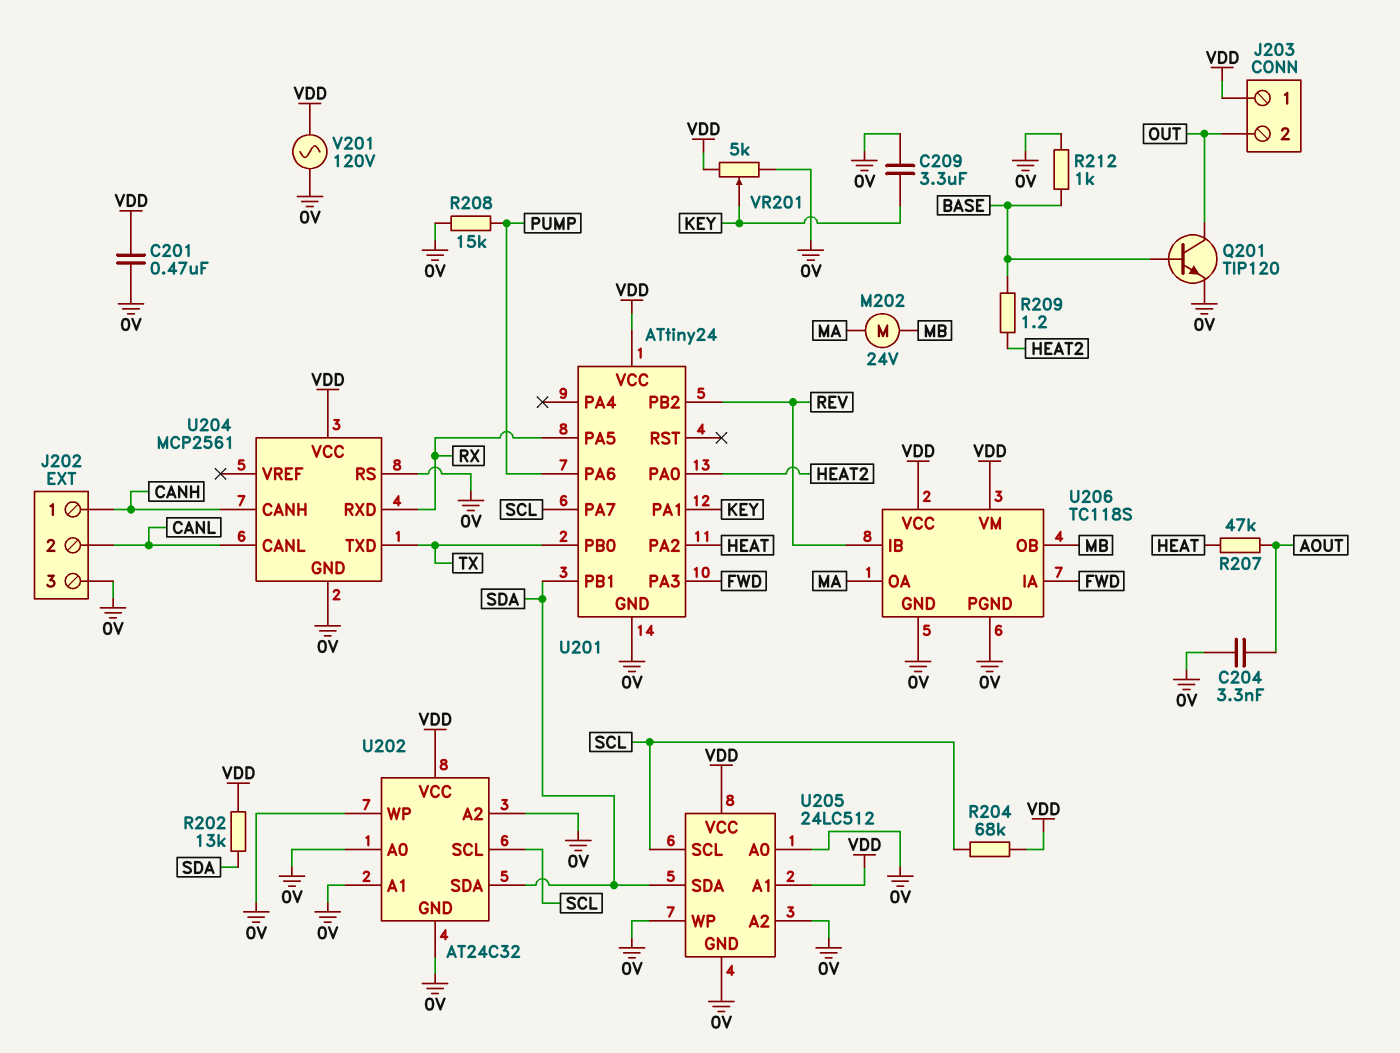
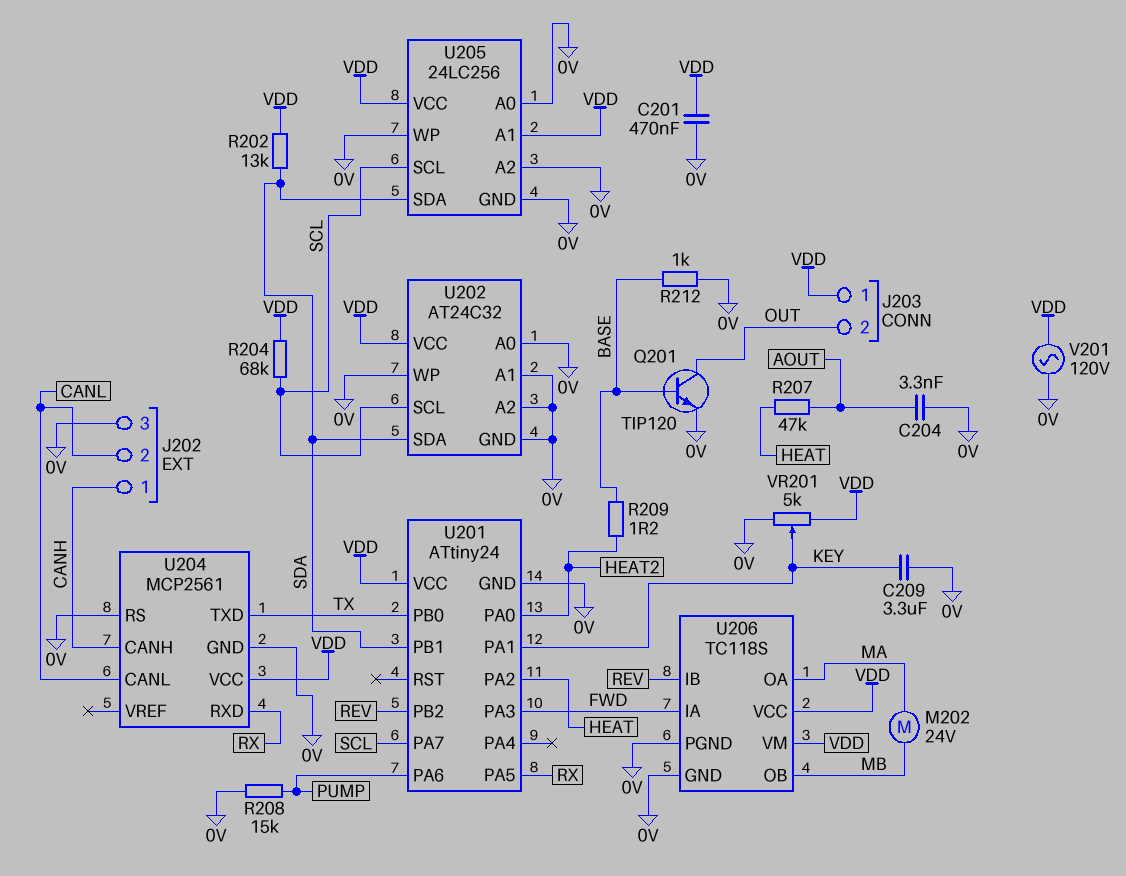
U205: 24LC512 -> 24LC256

